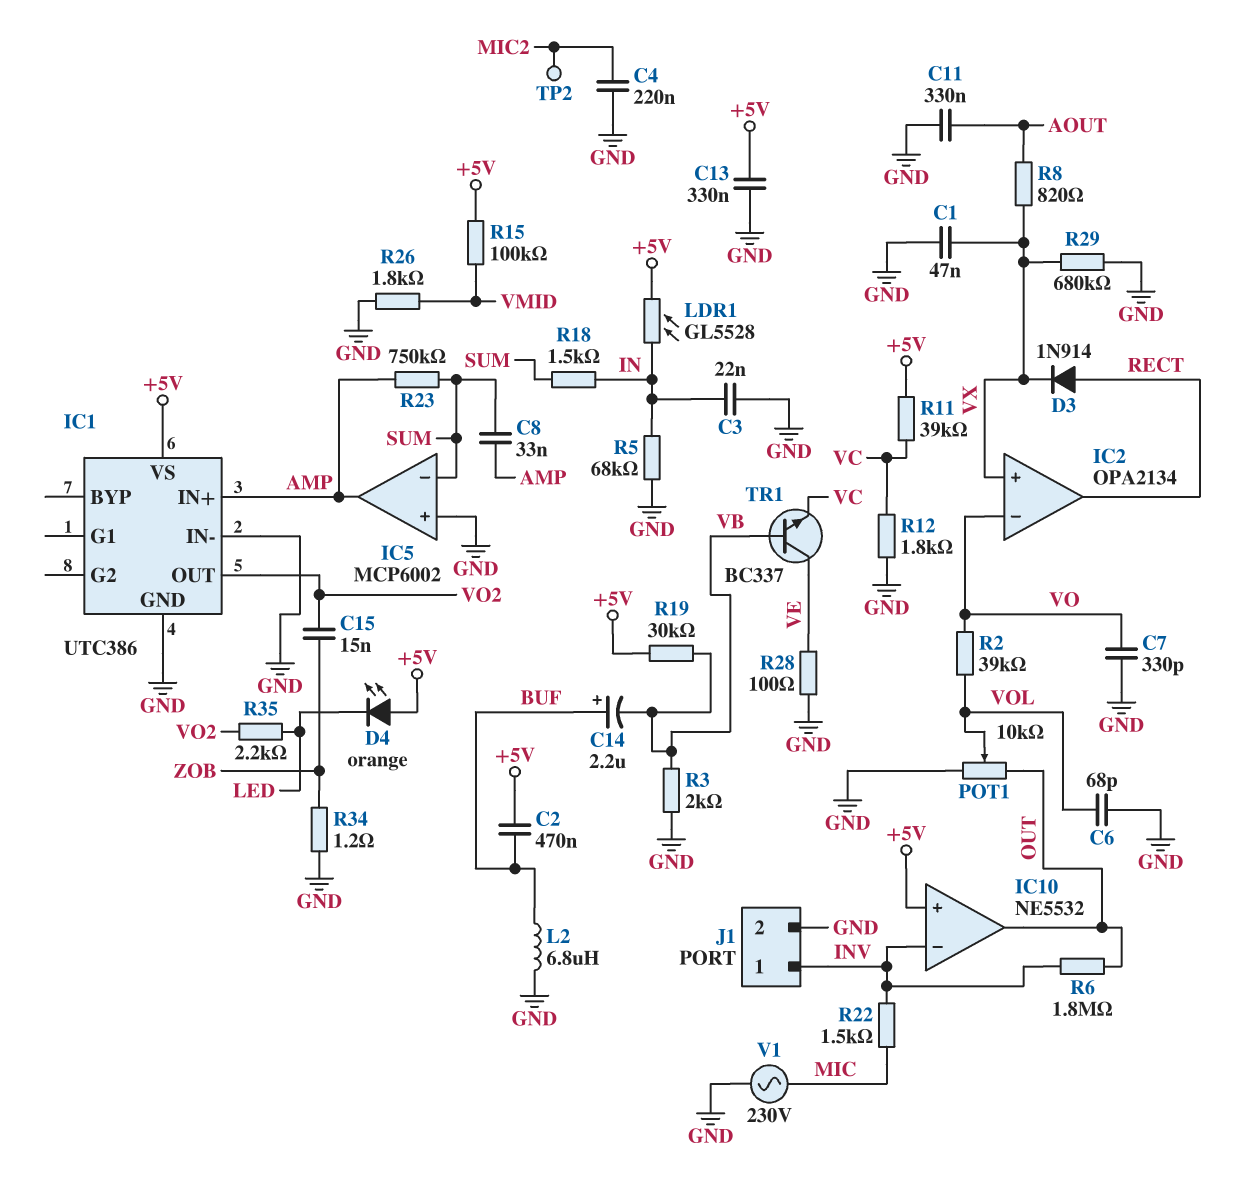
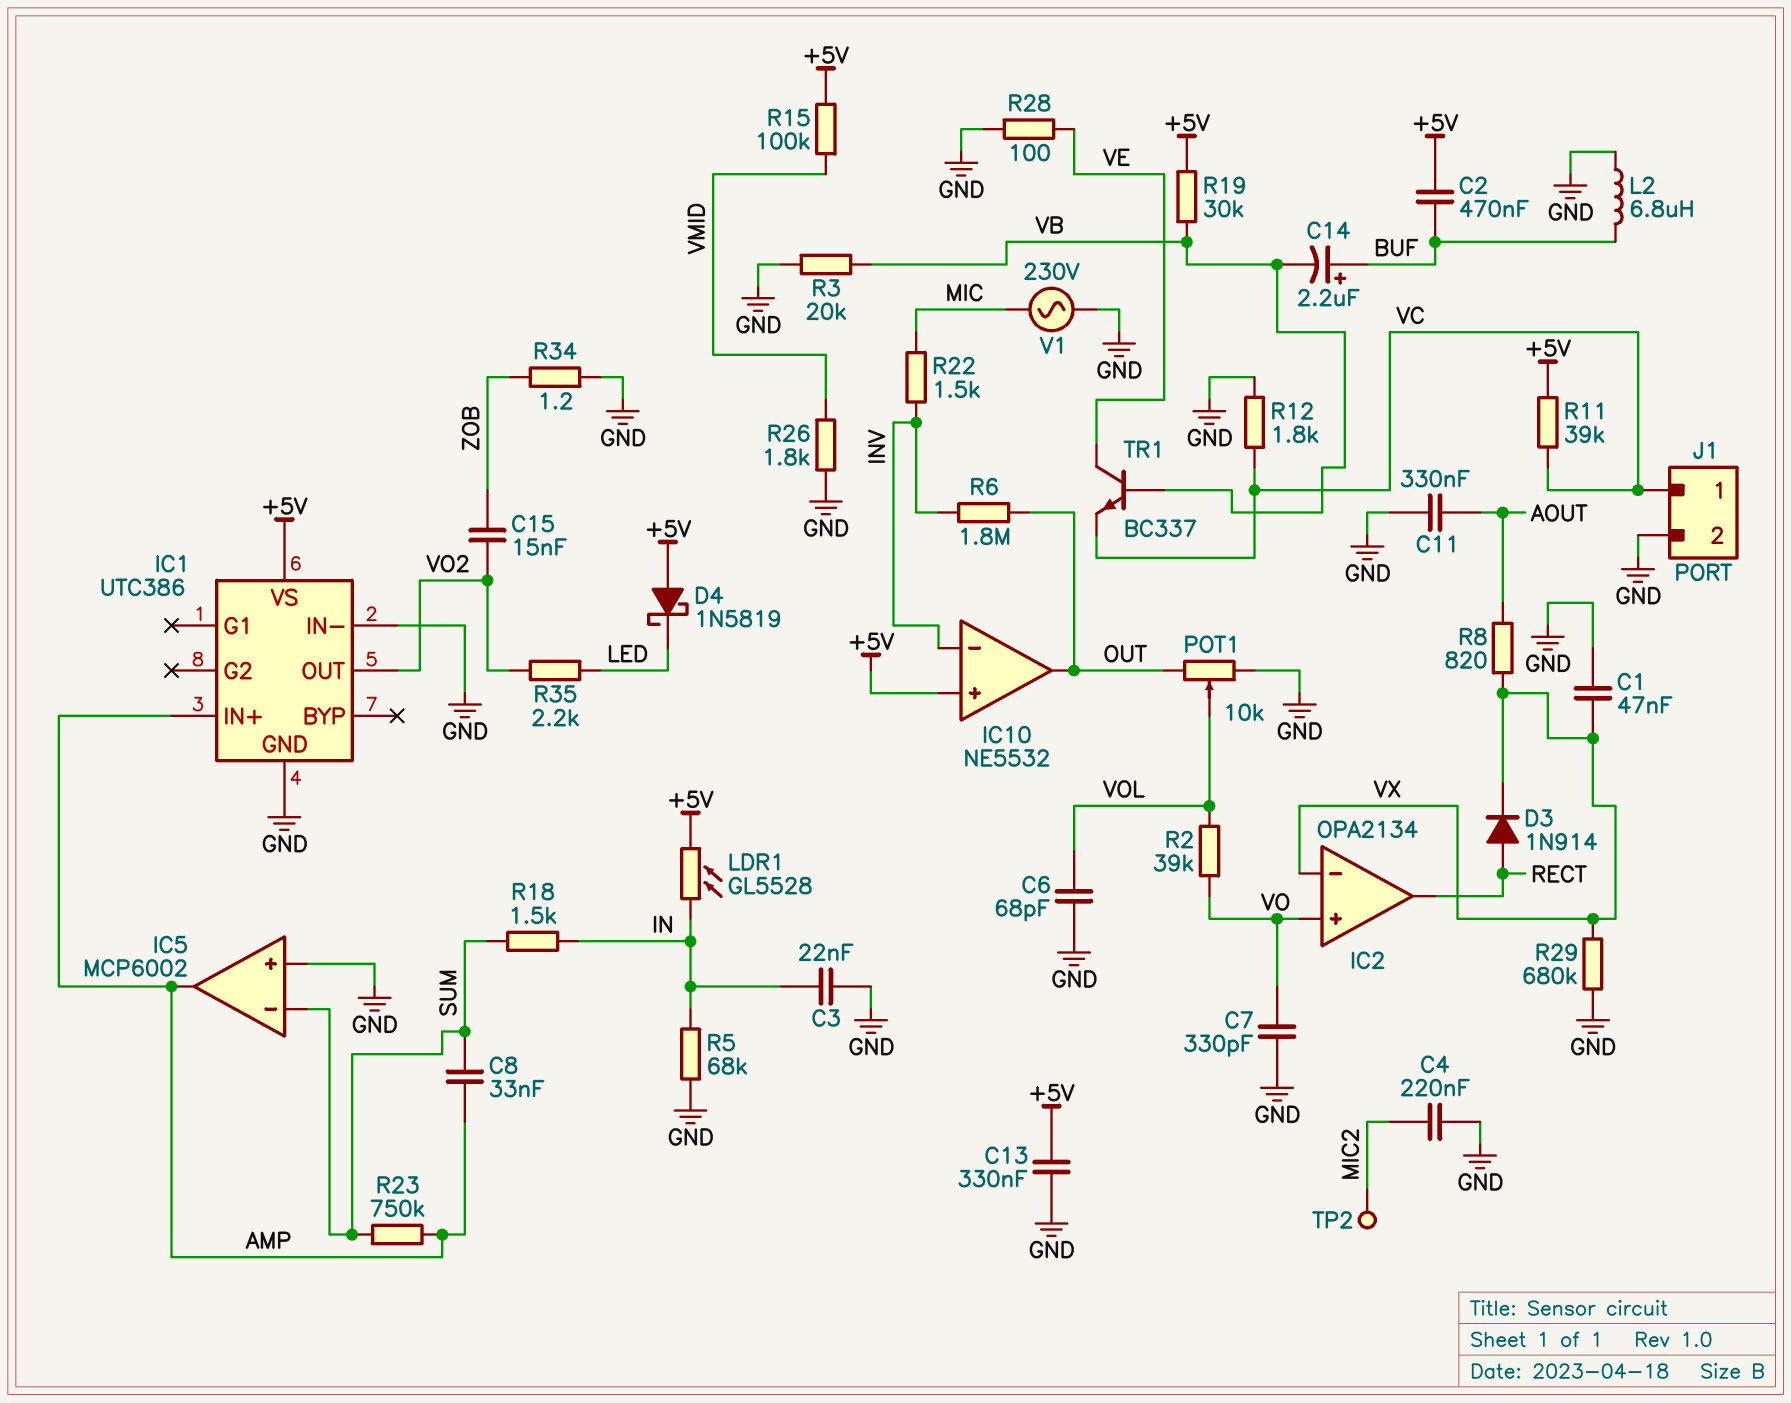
D4: LED orange (A +5V, K LED) -> schottky 1N5819 (A +5V, K LED)
IC2 pin in+: VX -> VO
IC2 pin in-: VO -> VX
J1 pin 1: INV -> VC
R3: 2k (GND, VB) -> 20k (GND, VB)

